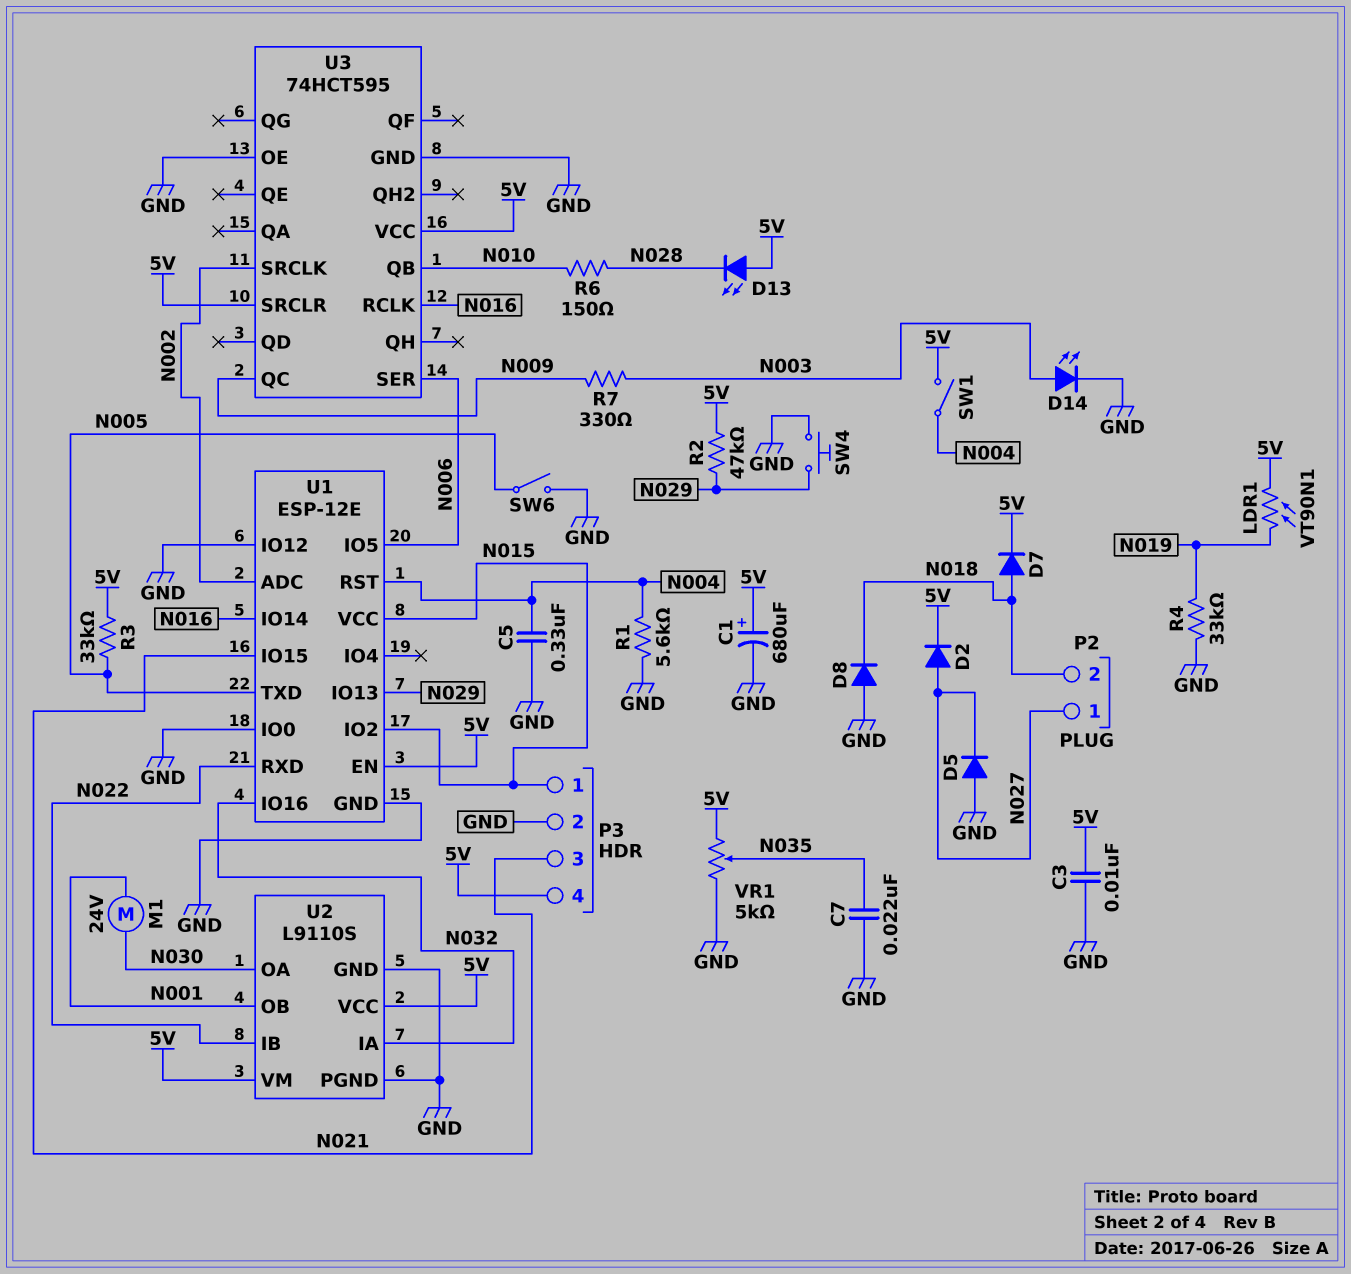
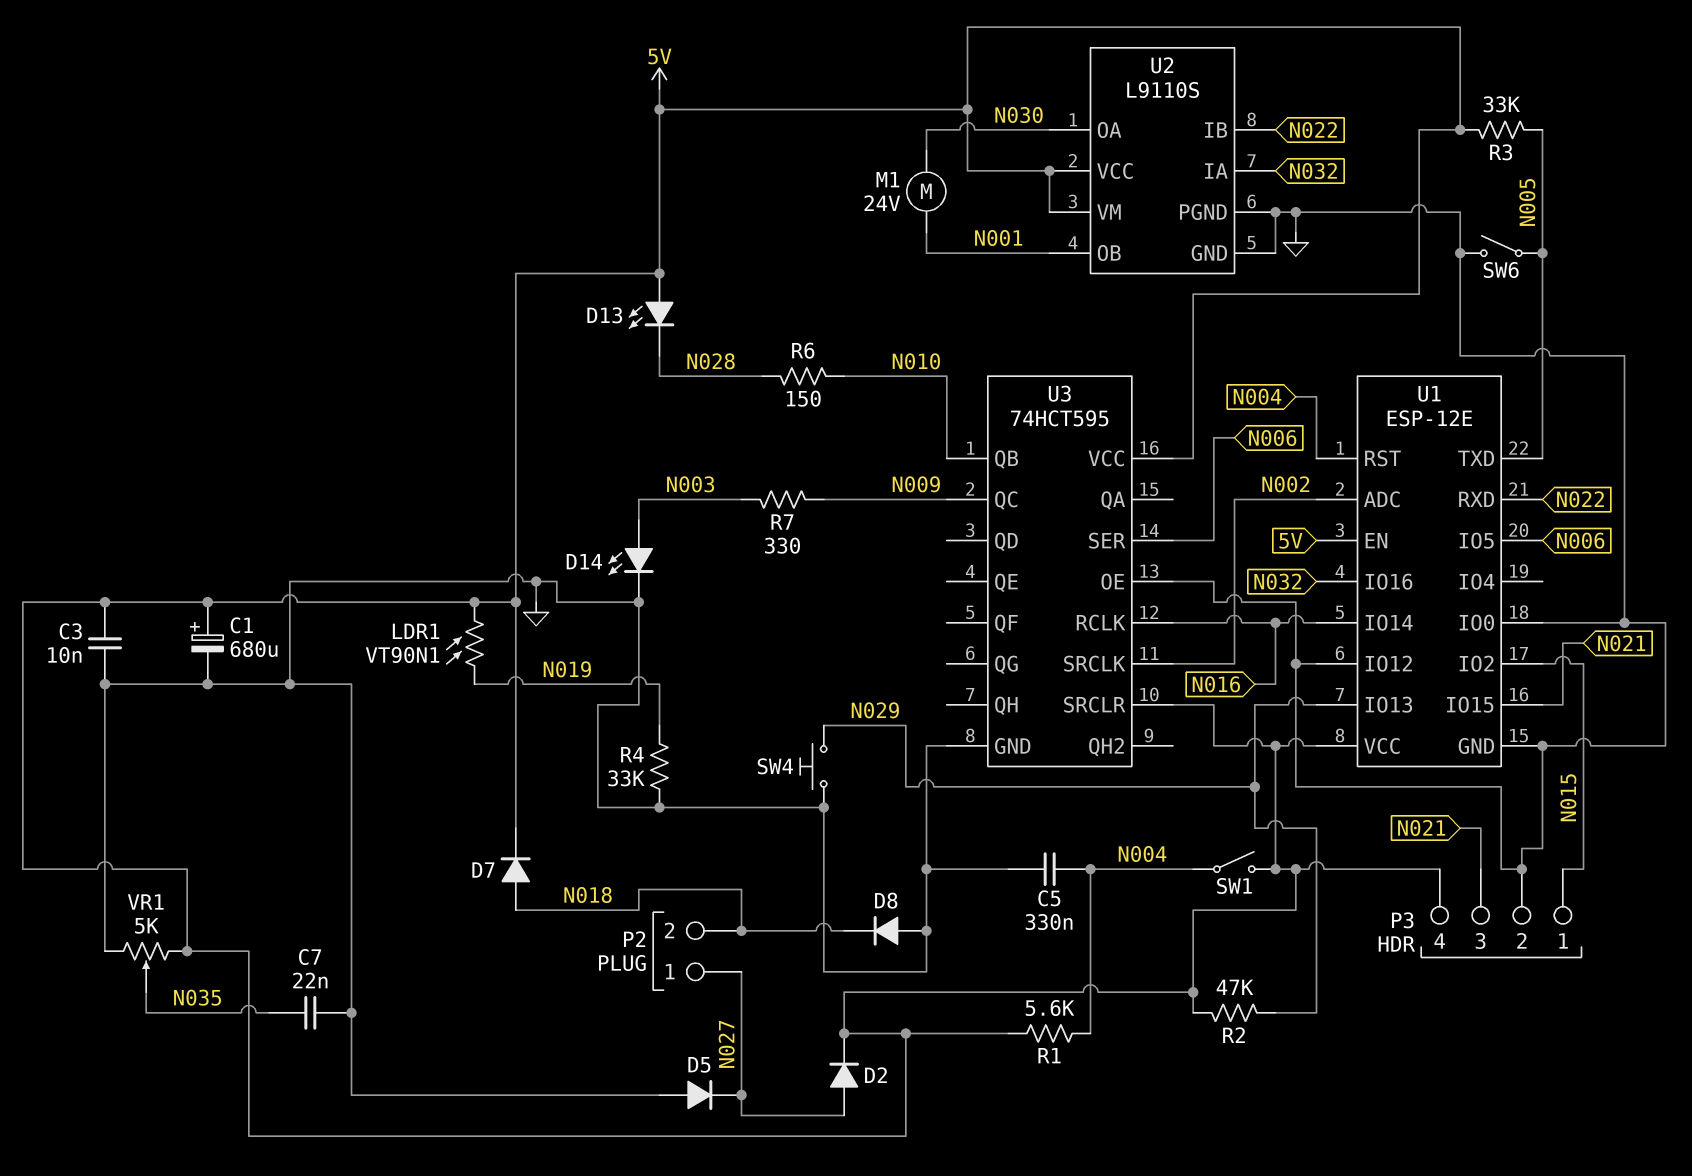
R1: 5.6k (GND, N004) -> 5.6k (5V, N004)
U1 pin VCC: N015 -> 5V

